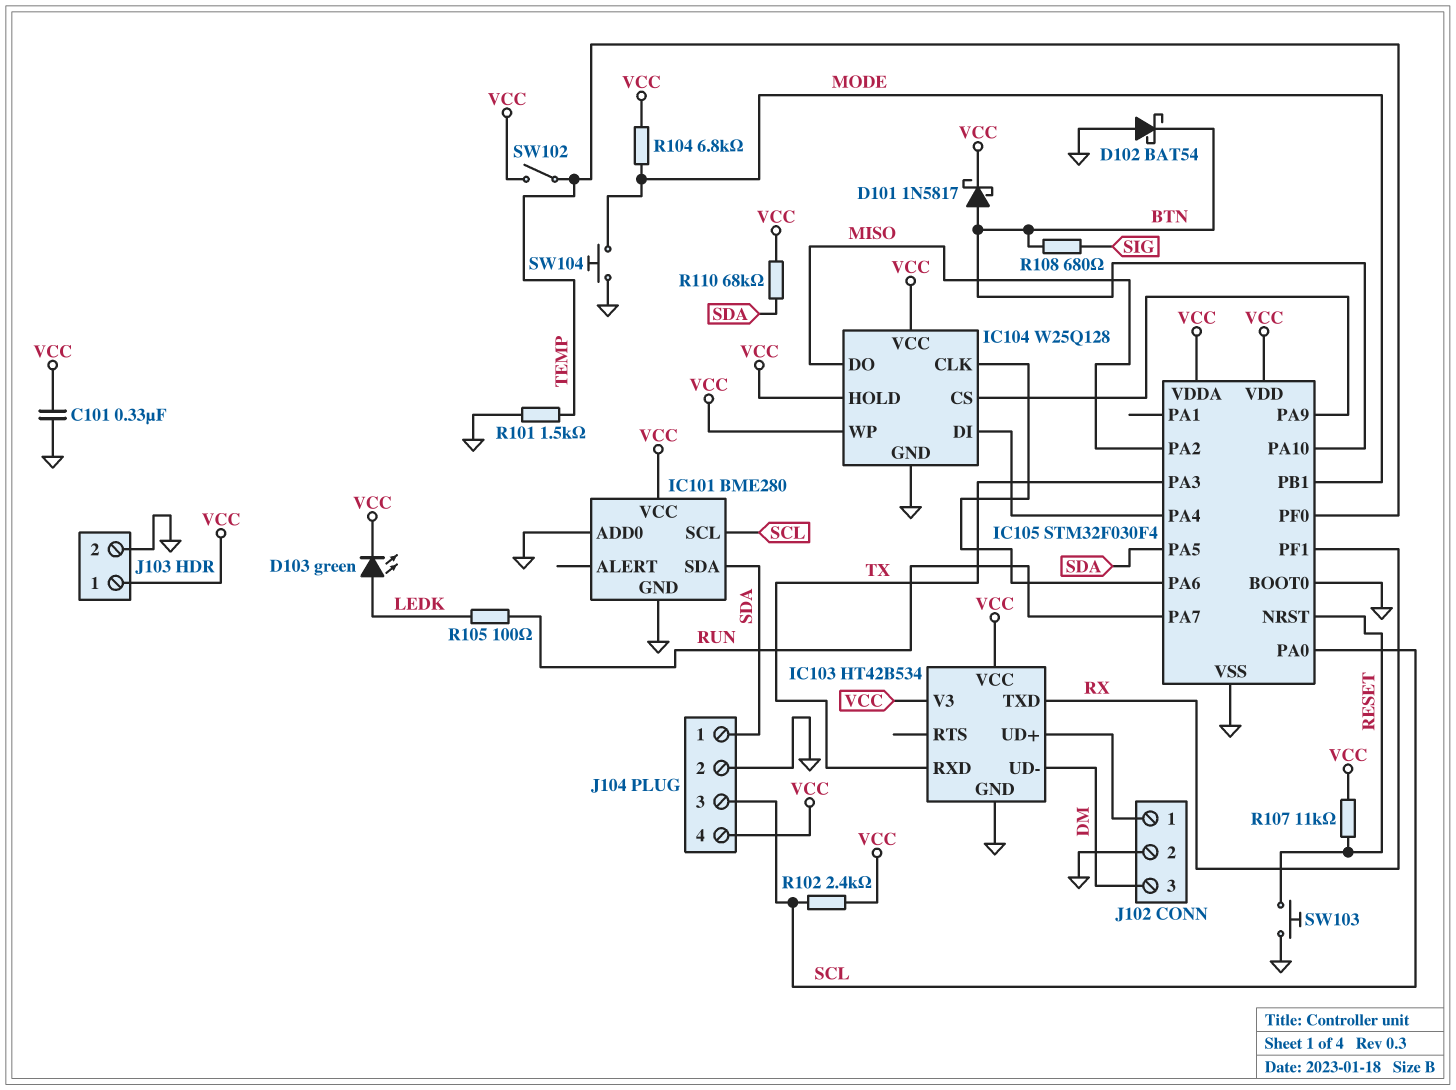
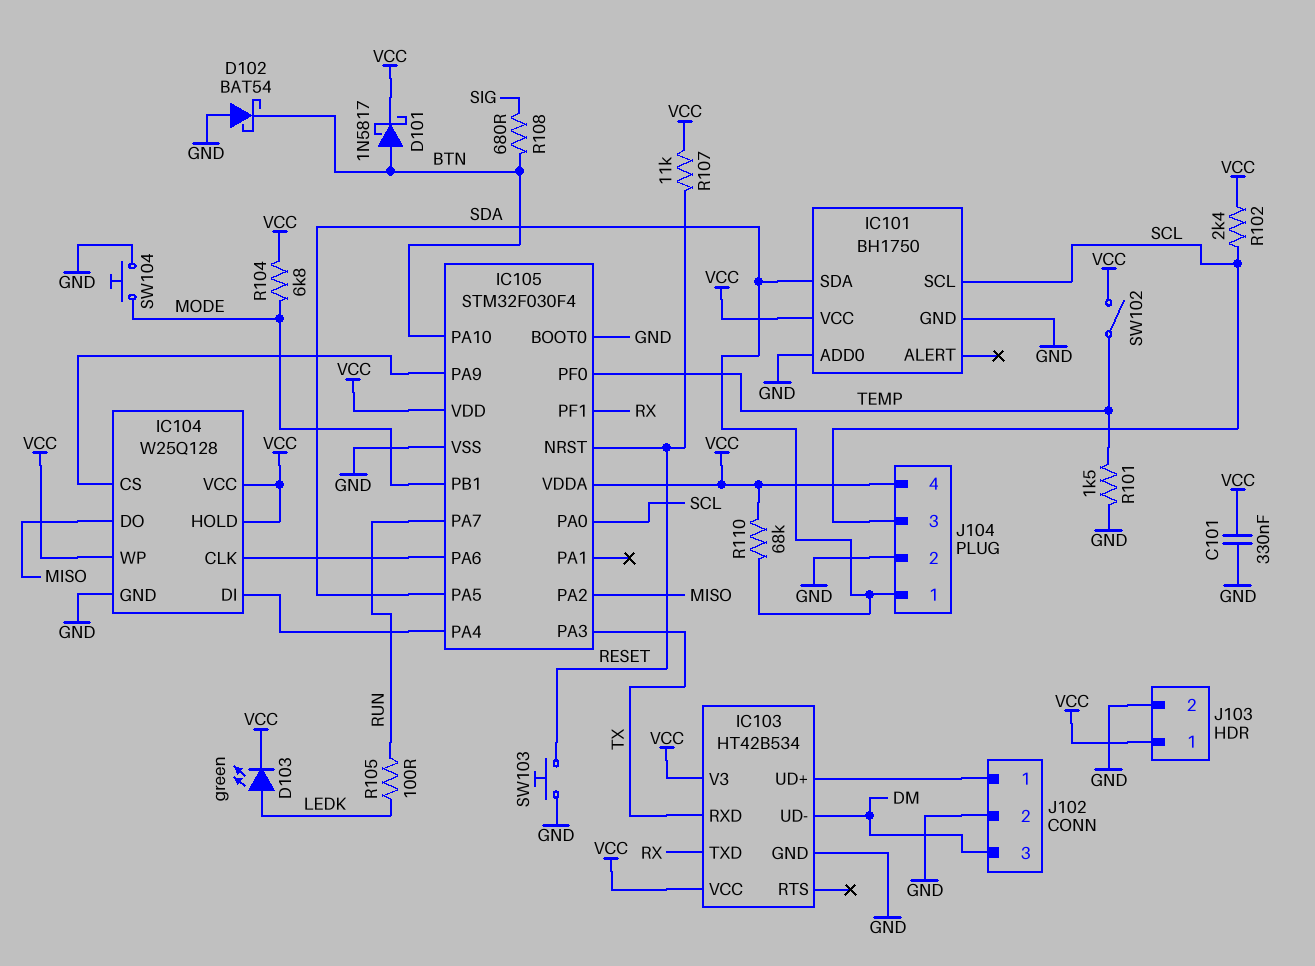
IC101: BME280 -> BH1750

